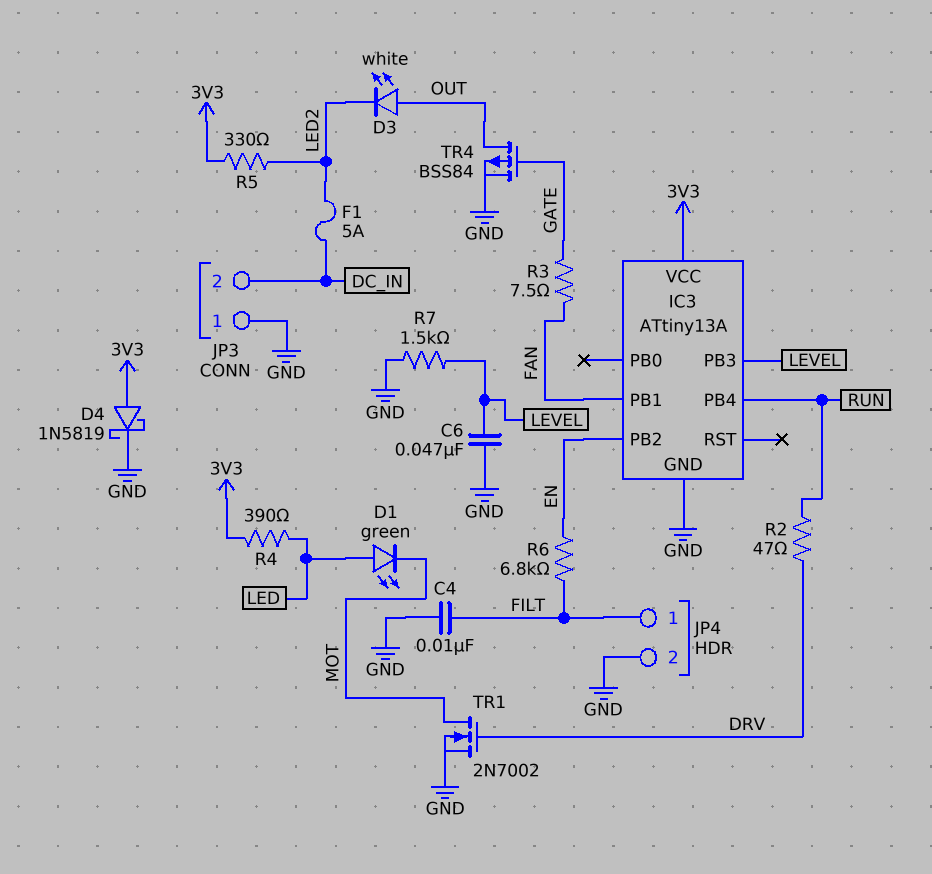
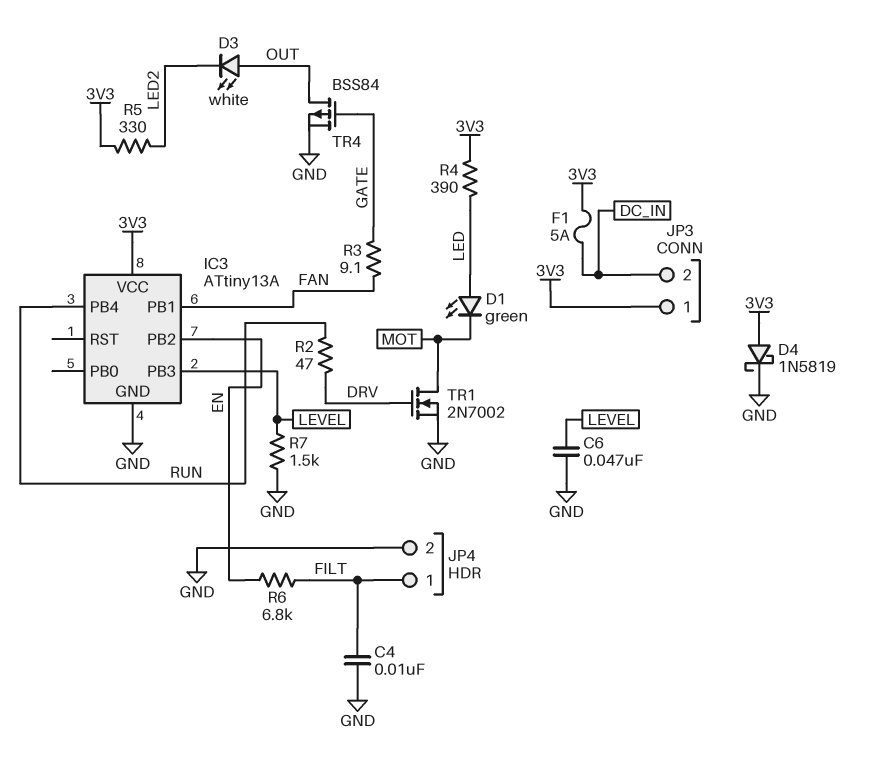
F1: 5A (DC_IN, LED2) -> 5A (3V3, DC_IN)
JP3 pin 1: GND -> 3V3
R3: 7.5 (FAN, GATE) -> 9.1 (FAN, GATE)

